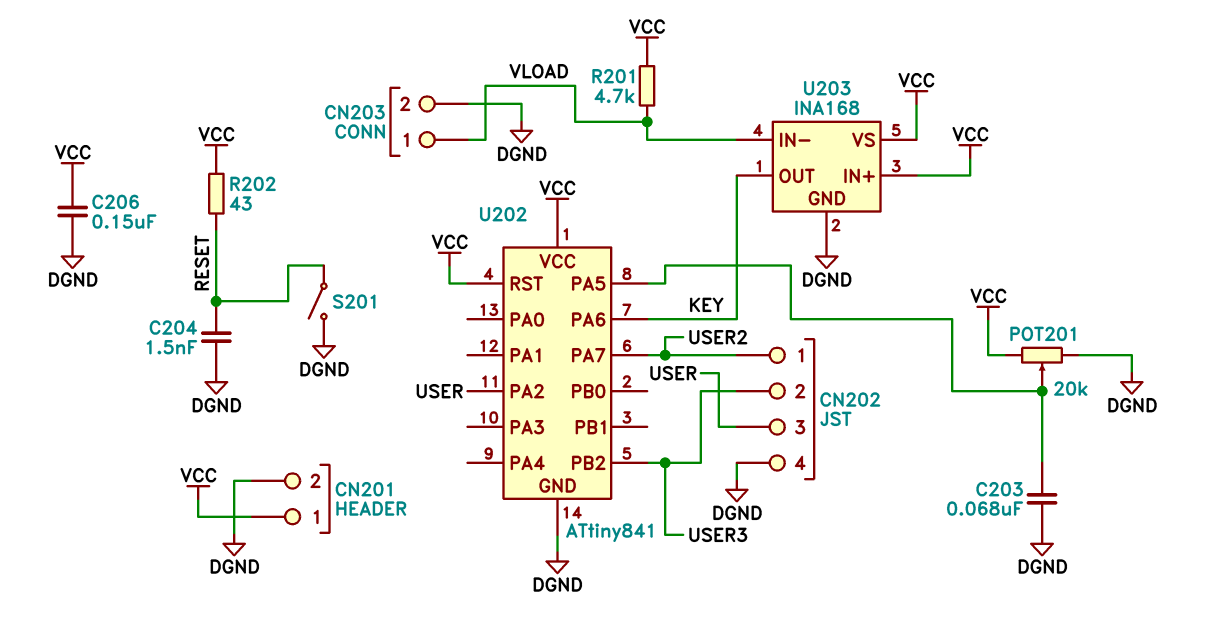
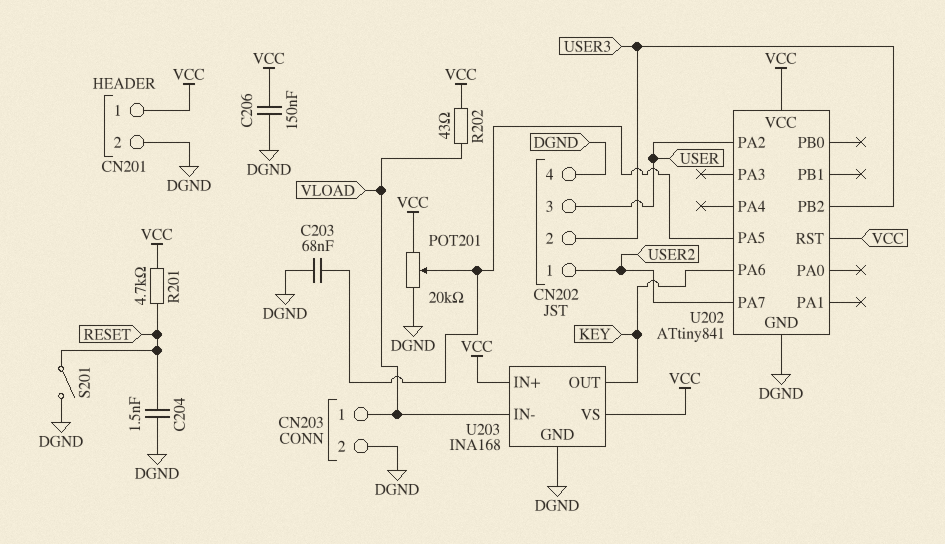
R201: 4.7k (VCC, VLOAD) -> 4.7k (RESET, VCC)
R202: 43 (RESET, VCC) -> 43 (VCC, VLOAD)

